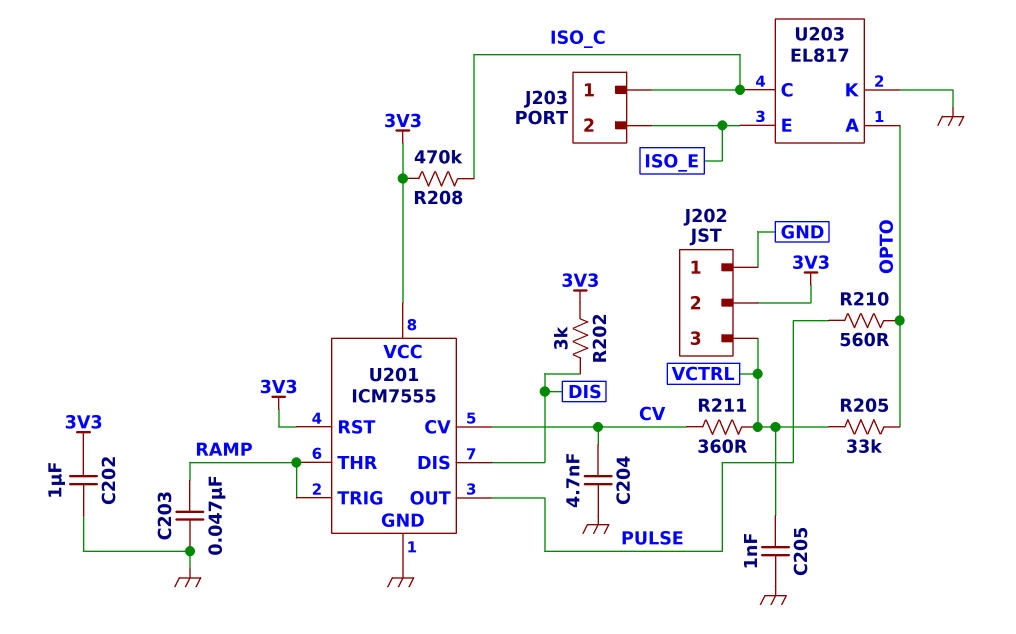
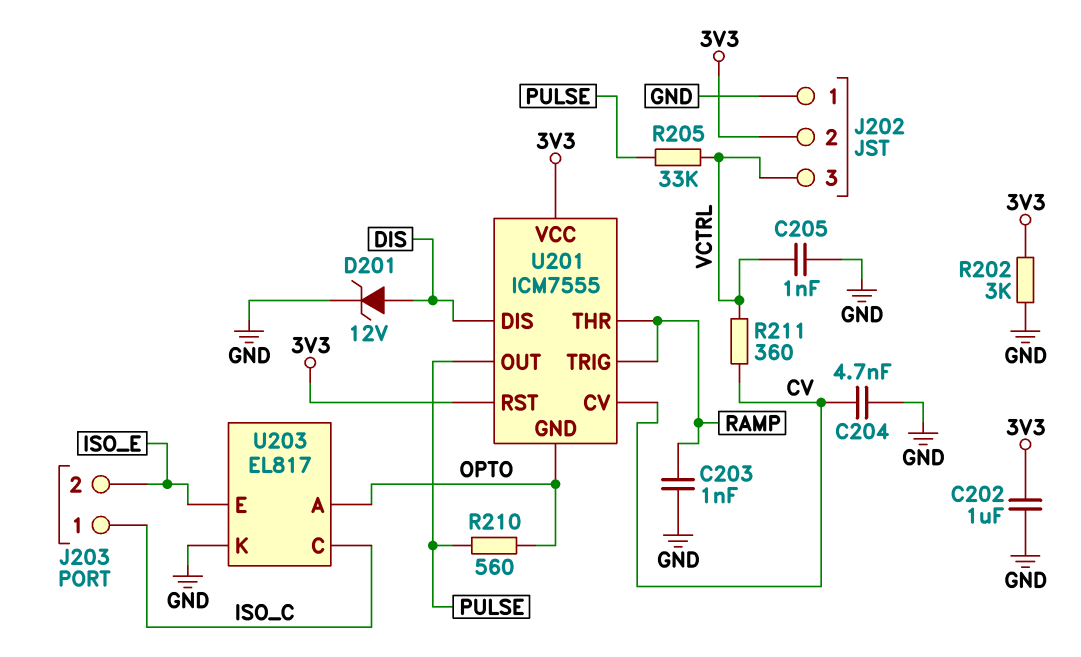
C203: 47nF (GND, RAMP) -> 1nF (GND, RAMP)
D201: none -> zener 12V (A DIS, K GND)
R202: 3k (3V3, DIS) -> 3k (3V3, GND)
R205: 33k (OPTO, VCTRL) -> 33k (PULSE, VCTRL)
R208: 470k (3V3, ISO_C) -> none
U201 pin GND: GND -> OPTO

